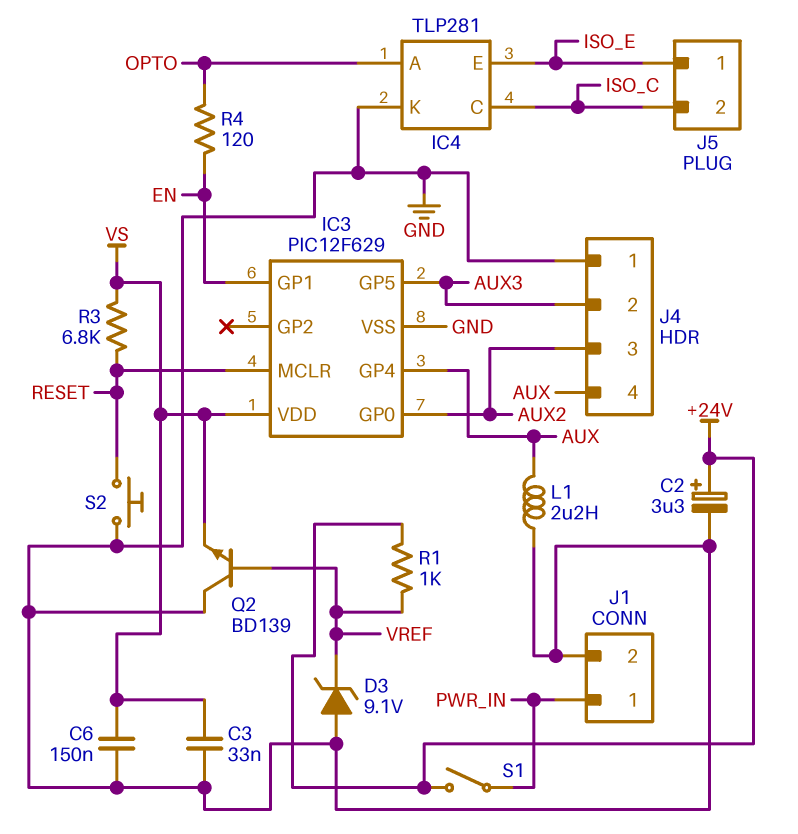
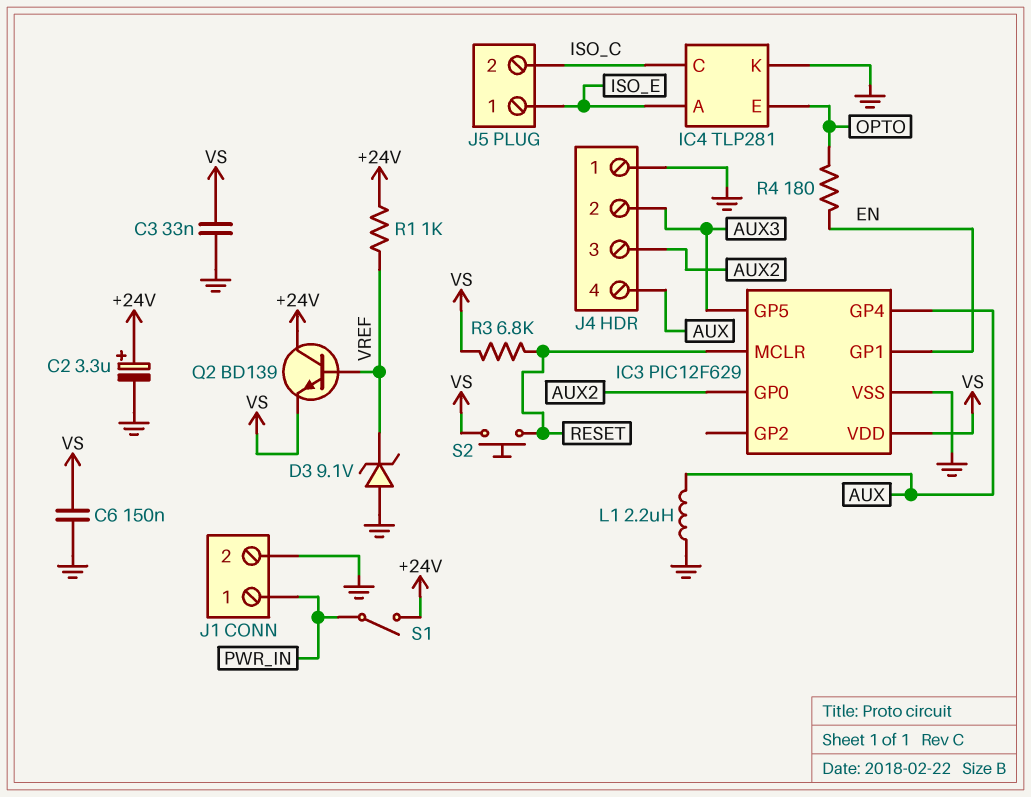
IC4 pin A: OPTO -> ISO_E
IC4 pin E: ISO_E -> OPTO
Q2: NPN BD139 (B VREF, C GND, E VS) -> NPN BD139 (B VREF, C +24V, E VS)
R4: 120 (EN, OPTO) -> 180 (EN, OPTO)
S2: button (GND, RESET) -> button (RESET, VS)

